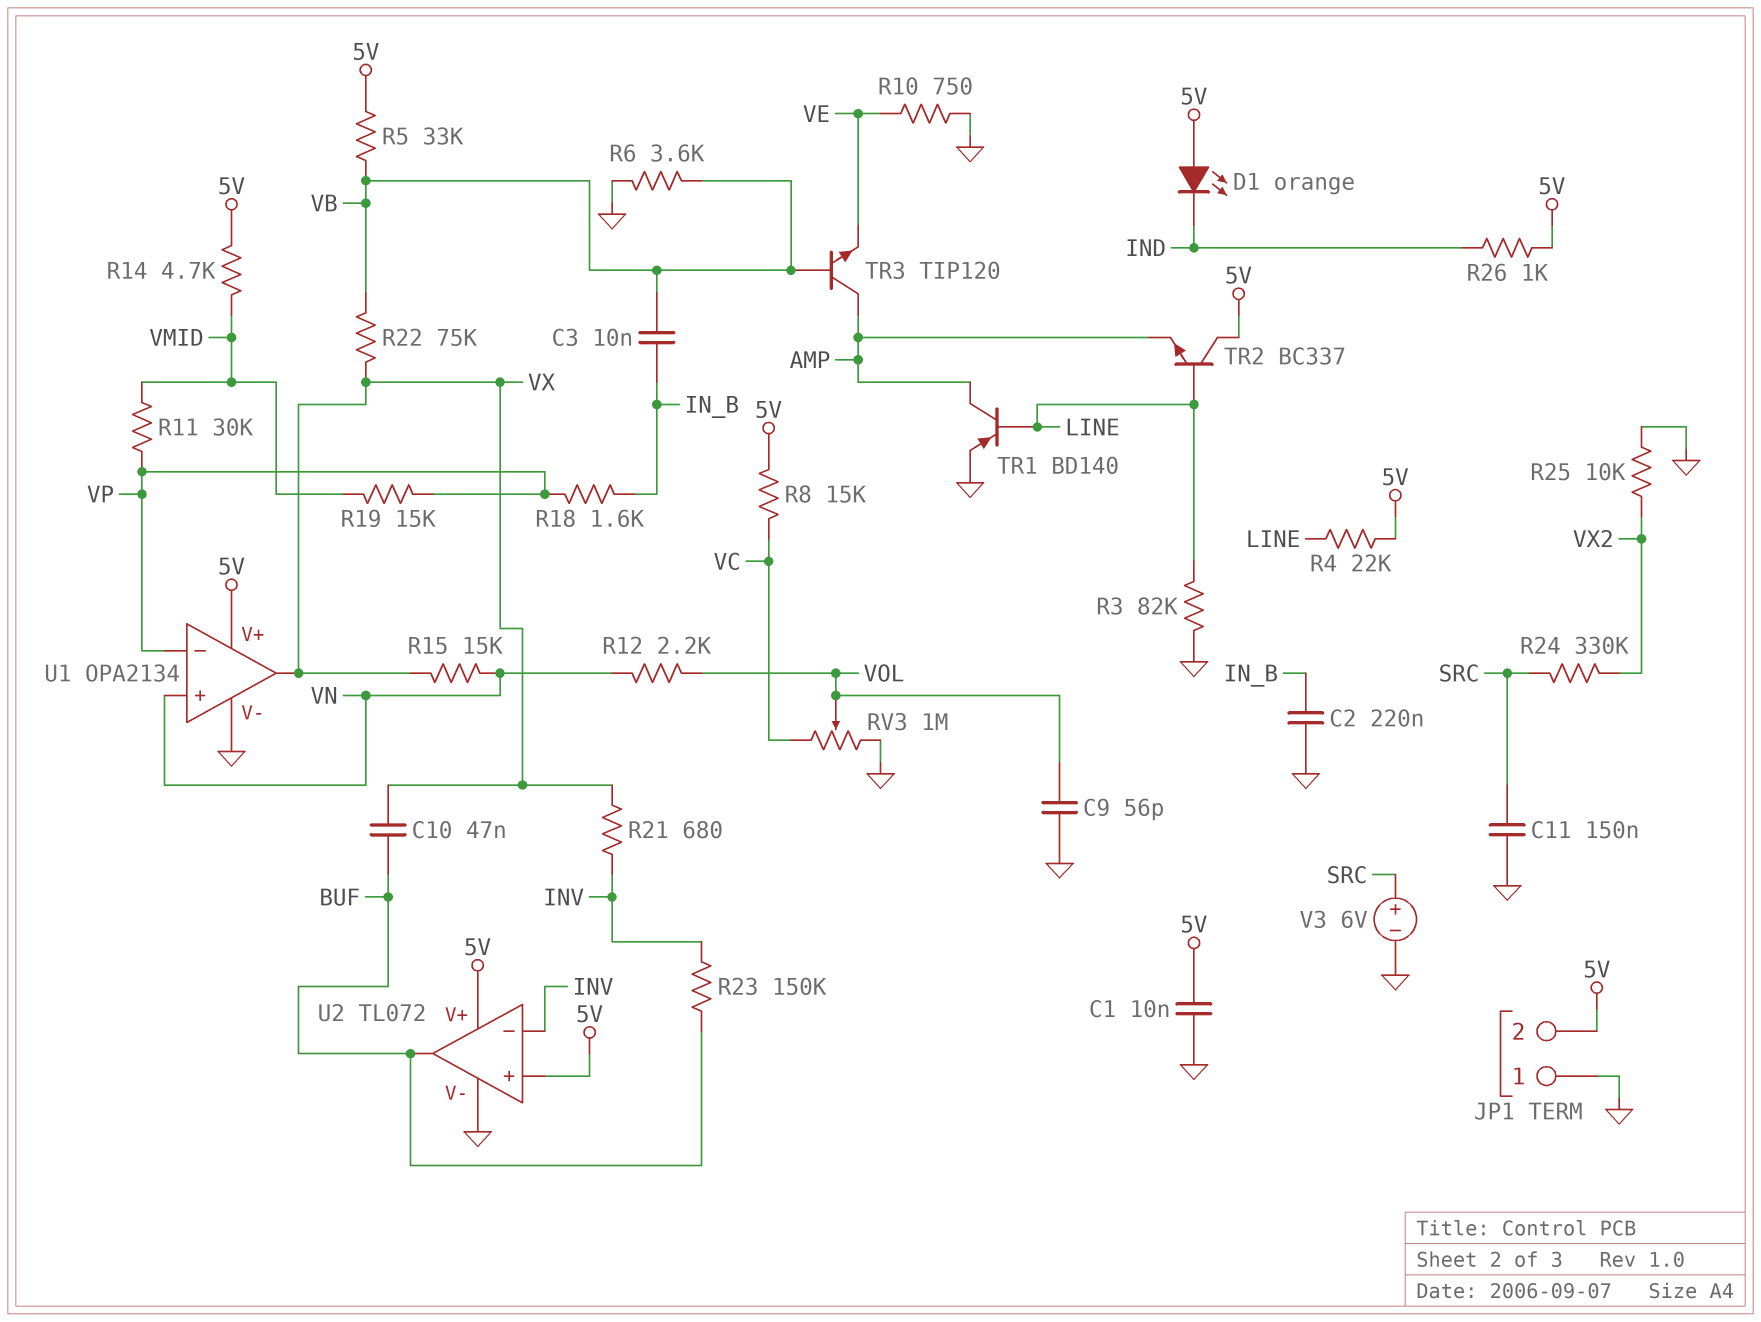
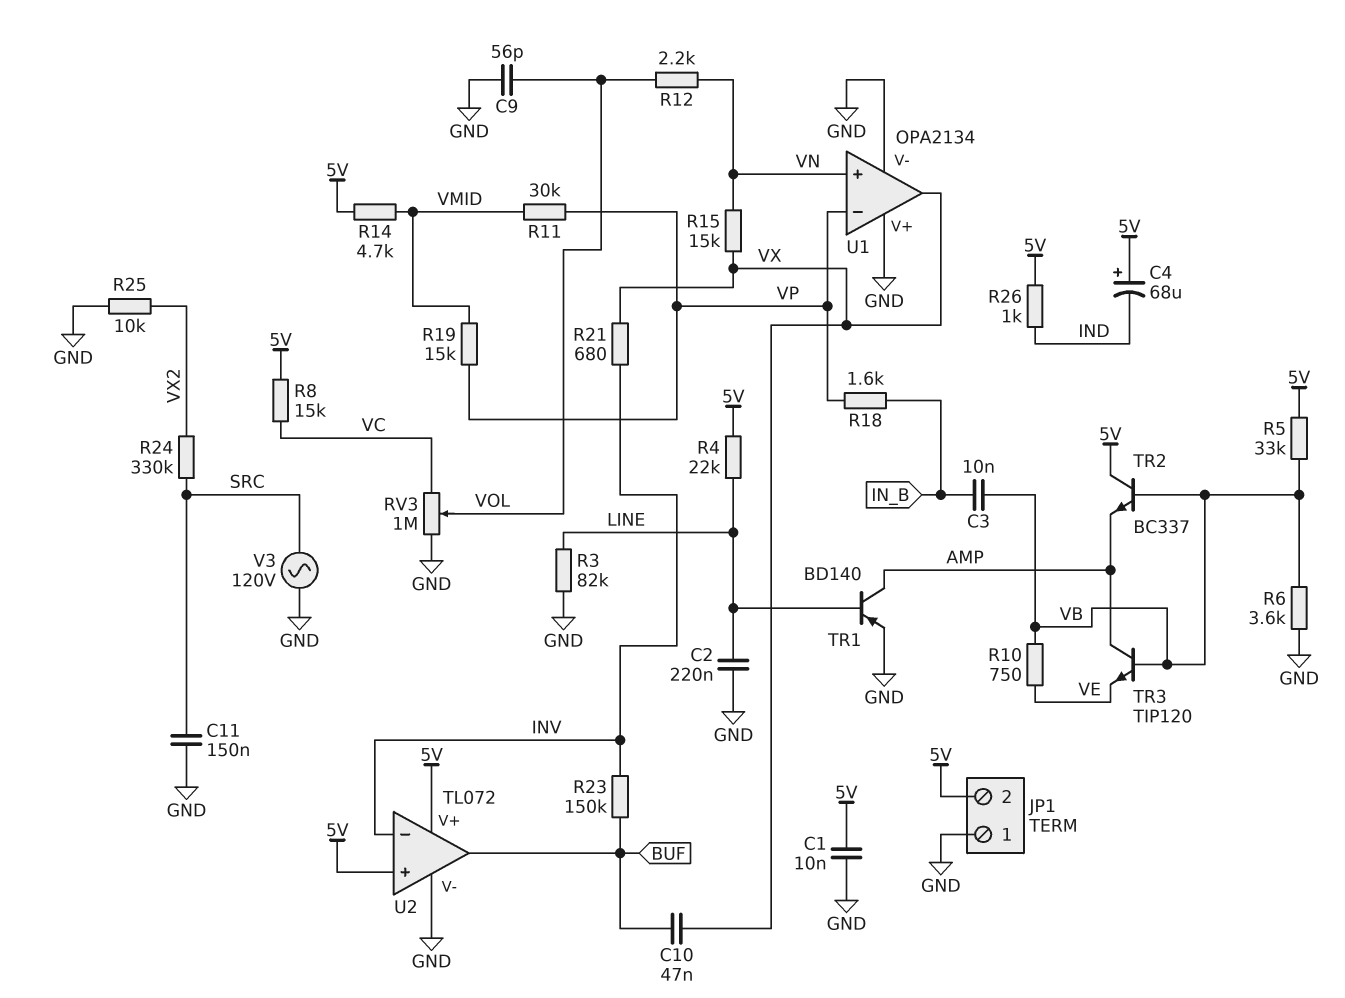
C2: 220nF (GND, IN_B) -> 220nF (GND, LINE)
C4: none -> 68uF (plus 5V, minus IND)
D1: LED orange (A 5V, K IND) -> none
R10: 750 (GND, VE) -> 750 (VB, VE)
R22: 75k (VB, VX) -> none
TR2: NPN BC337 (B LINE, C 5V, E AMP) -> NPN BC337 (B VB, C 5V, E AMP)
U1 pin V+: 5V -> GND
V3: 6V (plus SRC, minus GND) -> AC 120V (GND, SRC)

